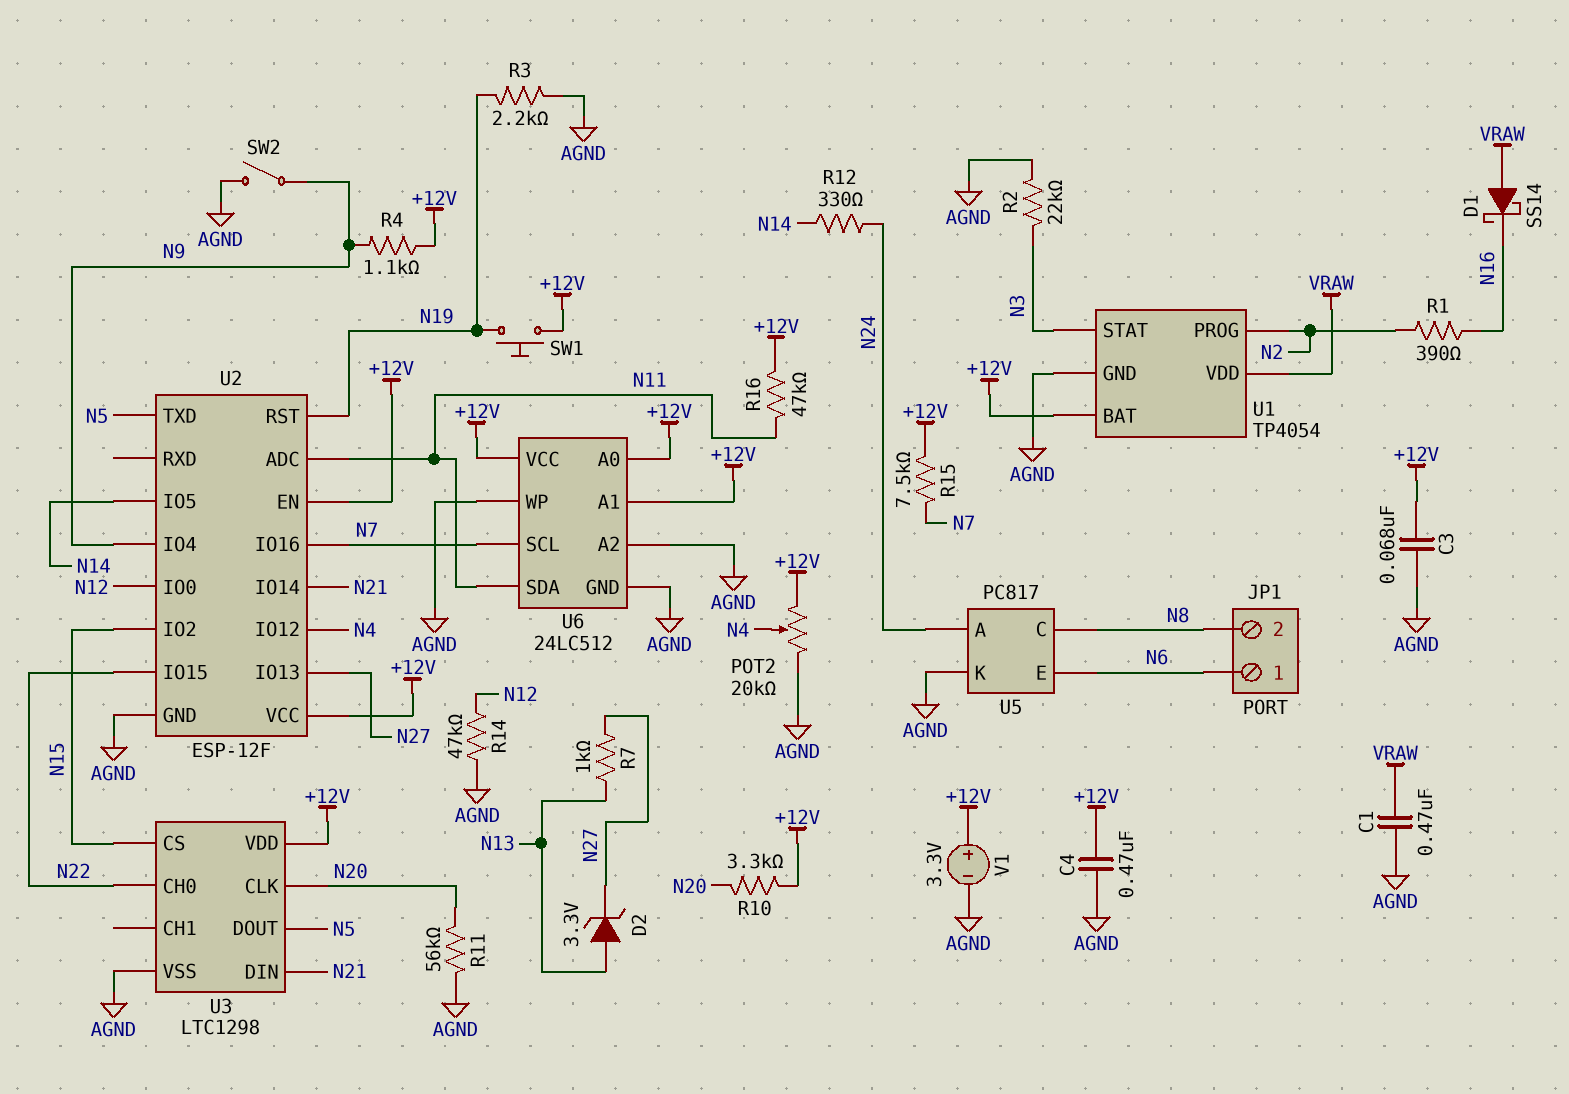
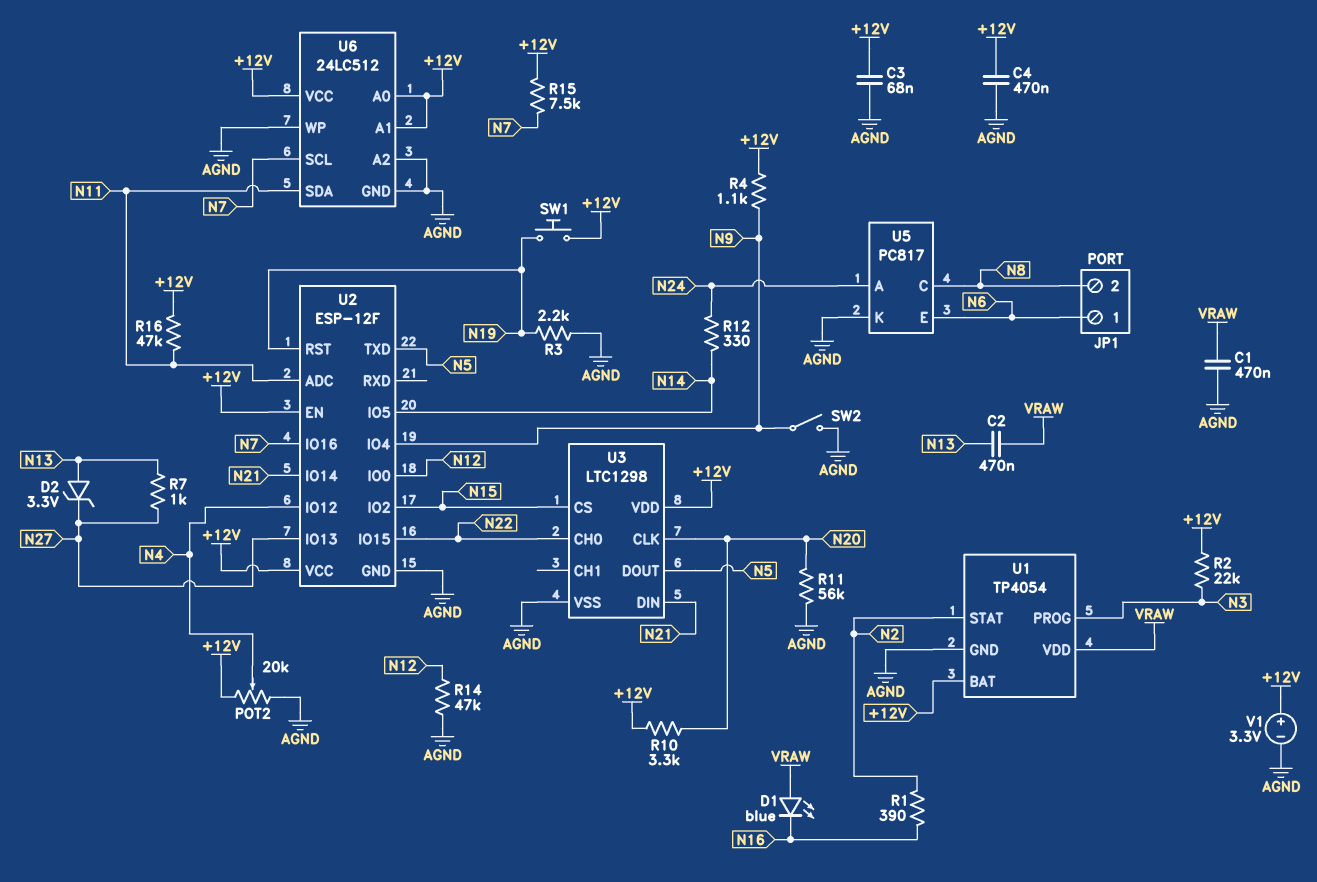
C2: none -> 470nF (N13, VRAW)
D1: schottky SS14 (A VRAW, K N16) -> LED blue (A VRAW, K N16)
R2: 22k (AGND, N3) -> 22k (+12V, N3)
U1 pin PROG: N2 -> N3
U1 pin STAT: N3 -> N2

